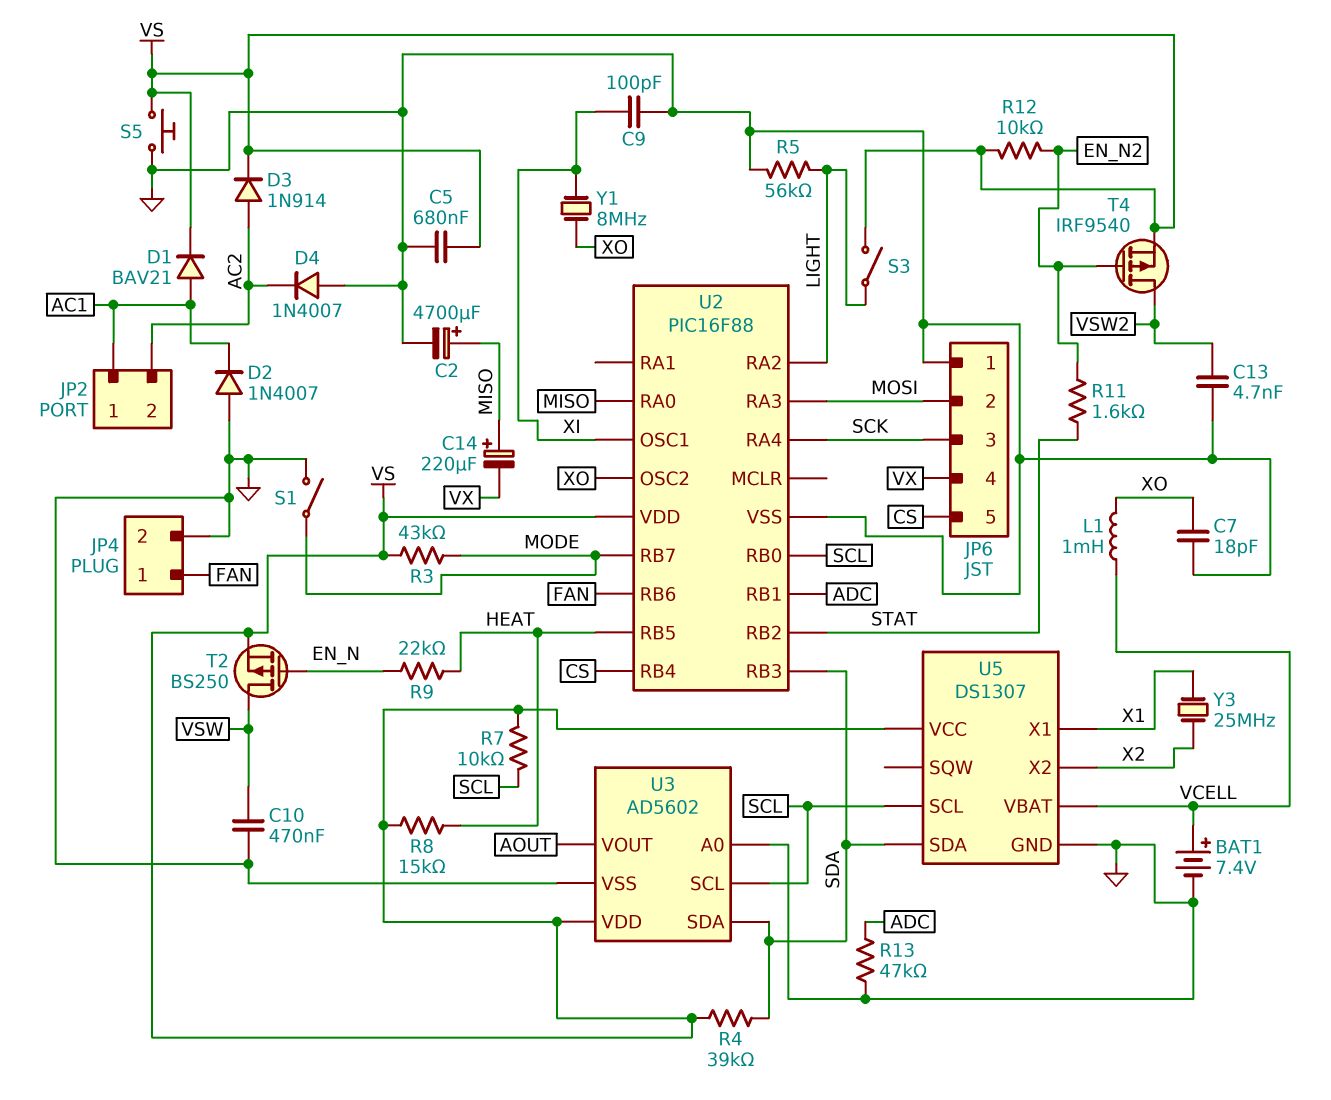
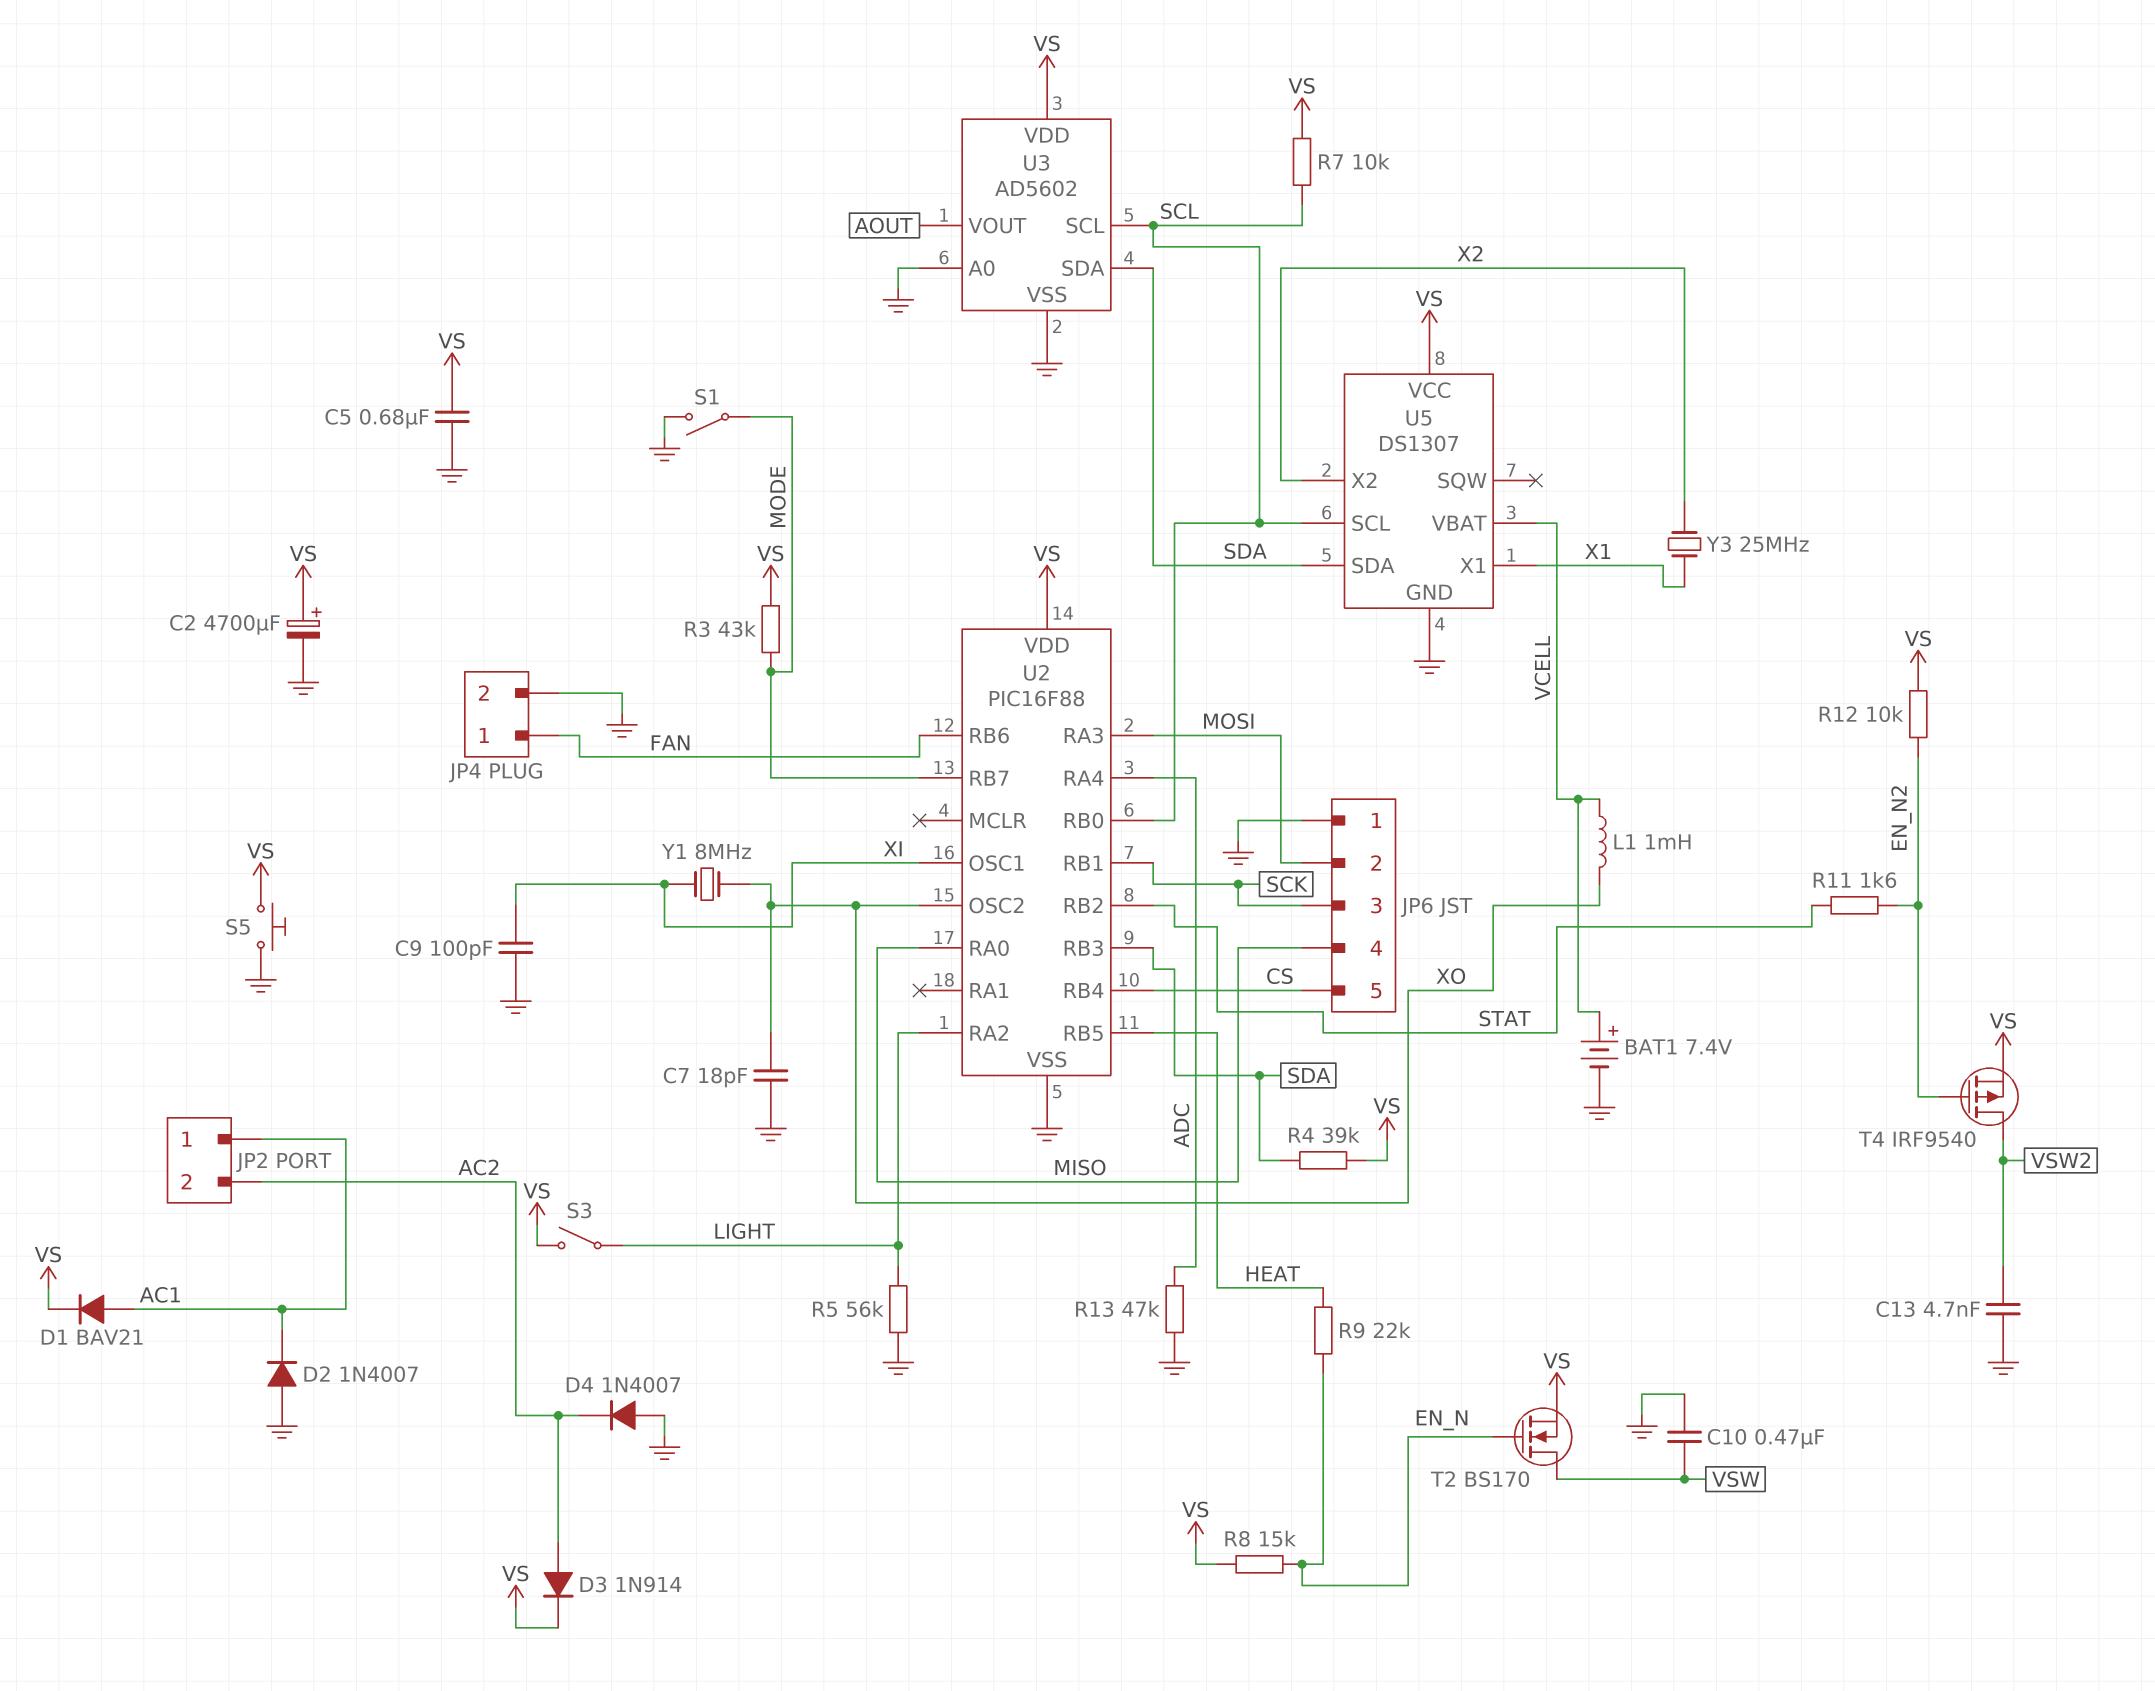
C2: 4700uF (plus MISO, minus GND) -> 4700uF (plus VS, minus GND)
C14: 220uF (plus MISO, minus VX) -> none
JP6 pin 4: VX -> MISO
R8: 15k (HEAT, VS) -> 15k (EN_N, VS)
T2: PMOS BS250 (G EN_N, D VSW, S VS) -> NMOS BS170 (G EN_N, D VSW, S VS)
U2 pin RA4: SCK -> ADC
U2 pin RB1: ADC -> SCK

